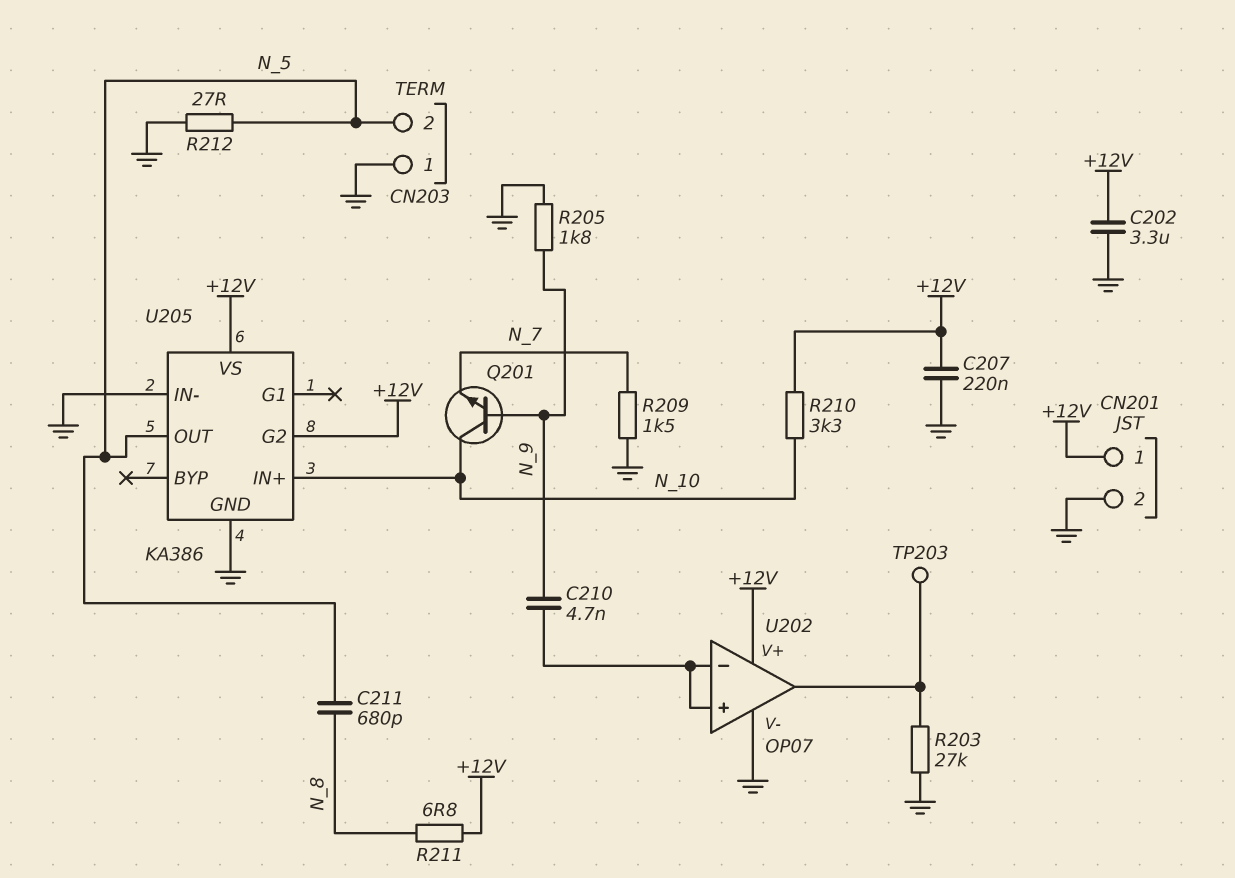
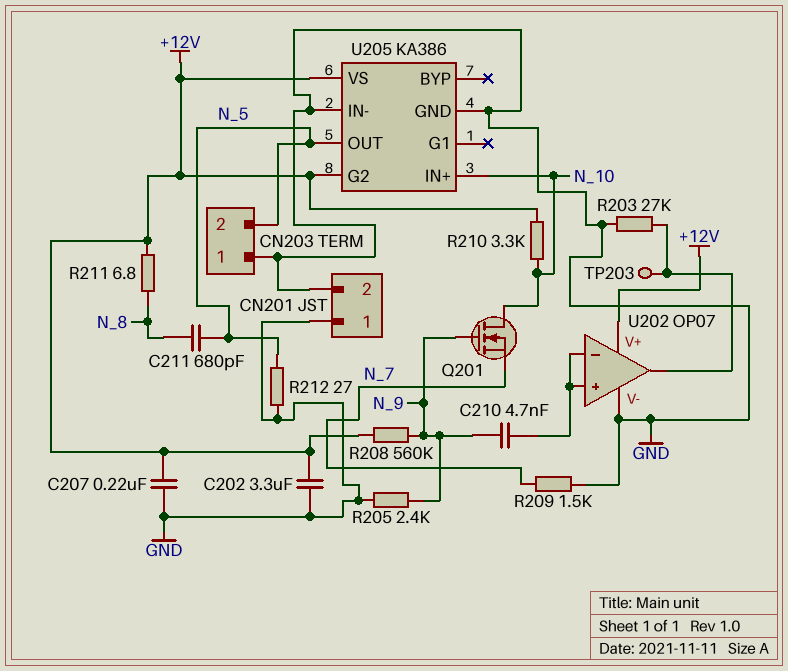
CN201 pin 1: +12V -> GND
Q201: NPN (B N_9, C N_10, E N_7) -> NMOS (G N_9, D N_10, S N_7)
R205: 1.8k (GND, N_9) -> 2.4k (GND, N_9)
R208: none -> 560k (+12V, N_9)

